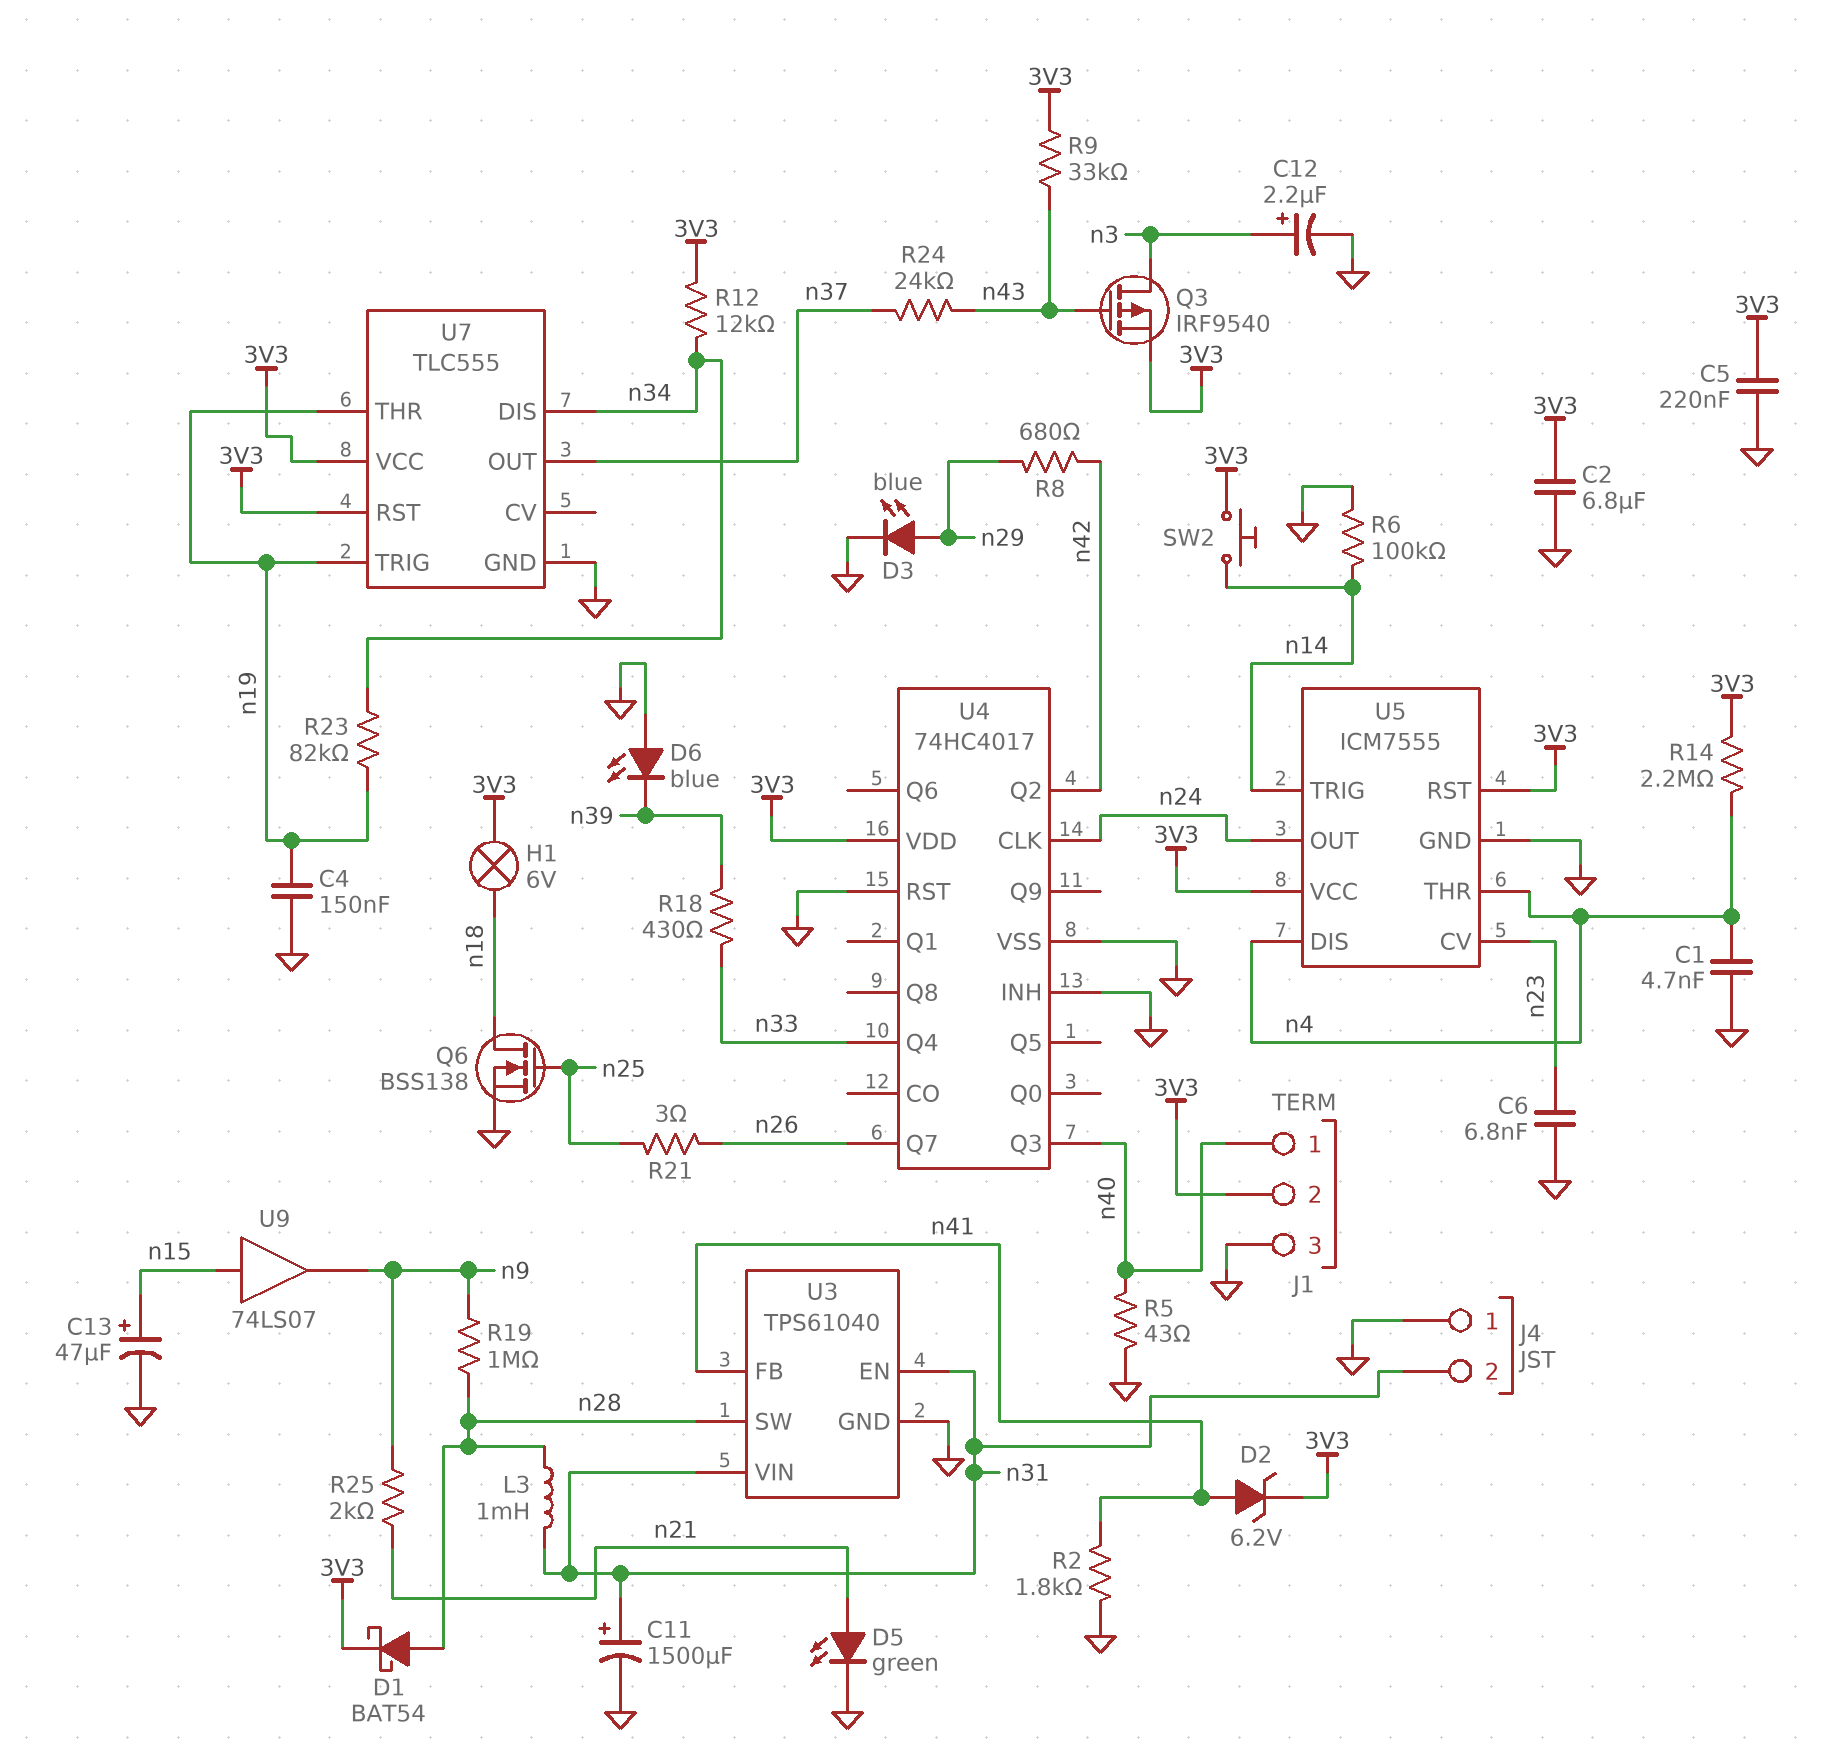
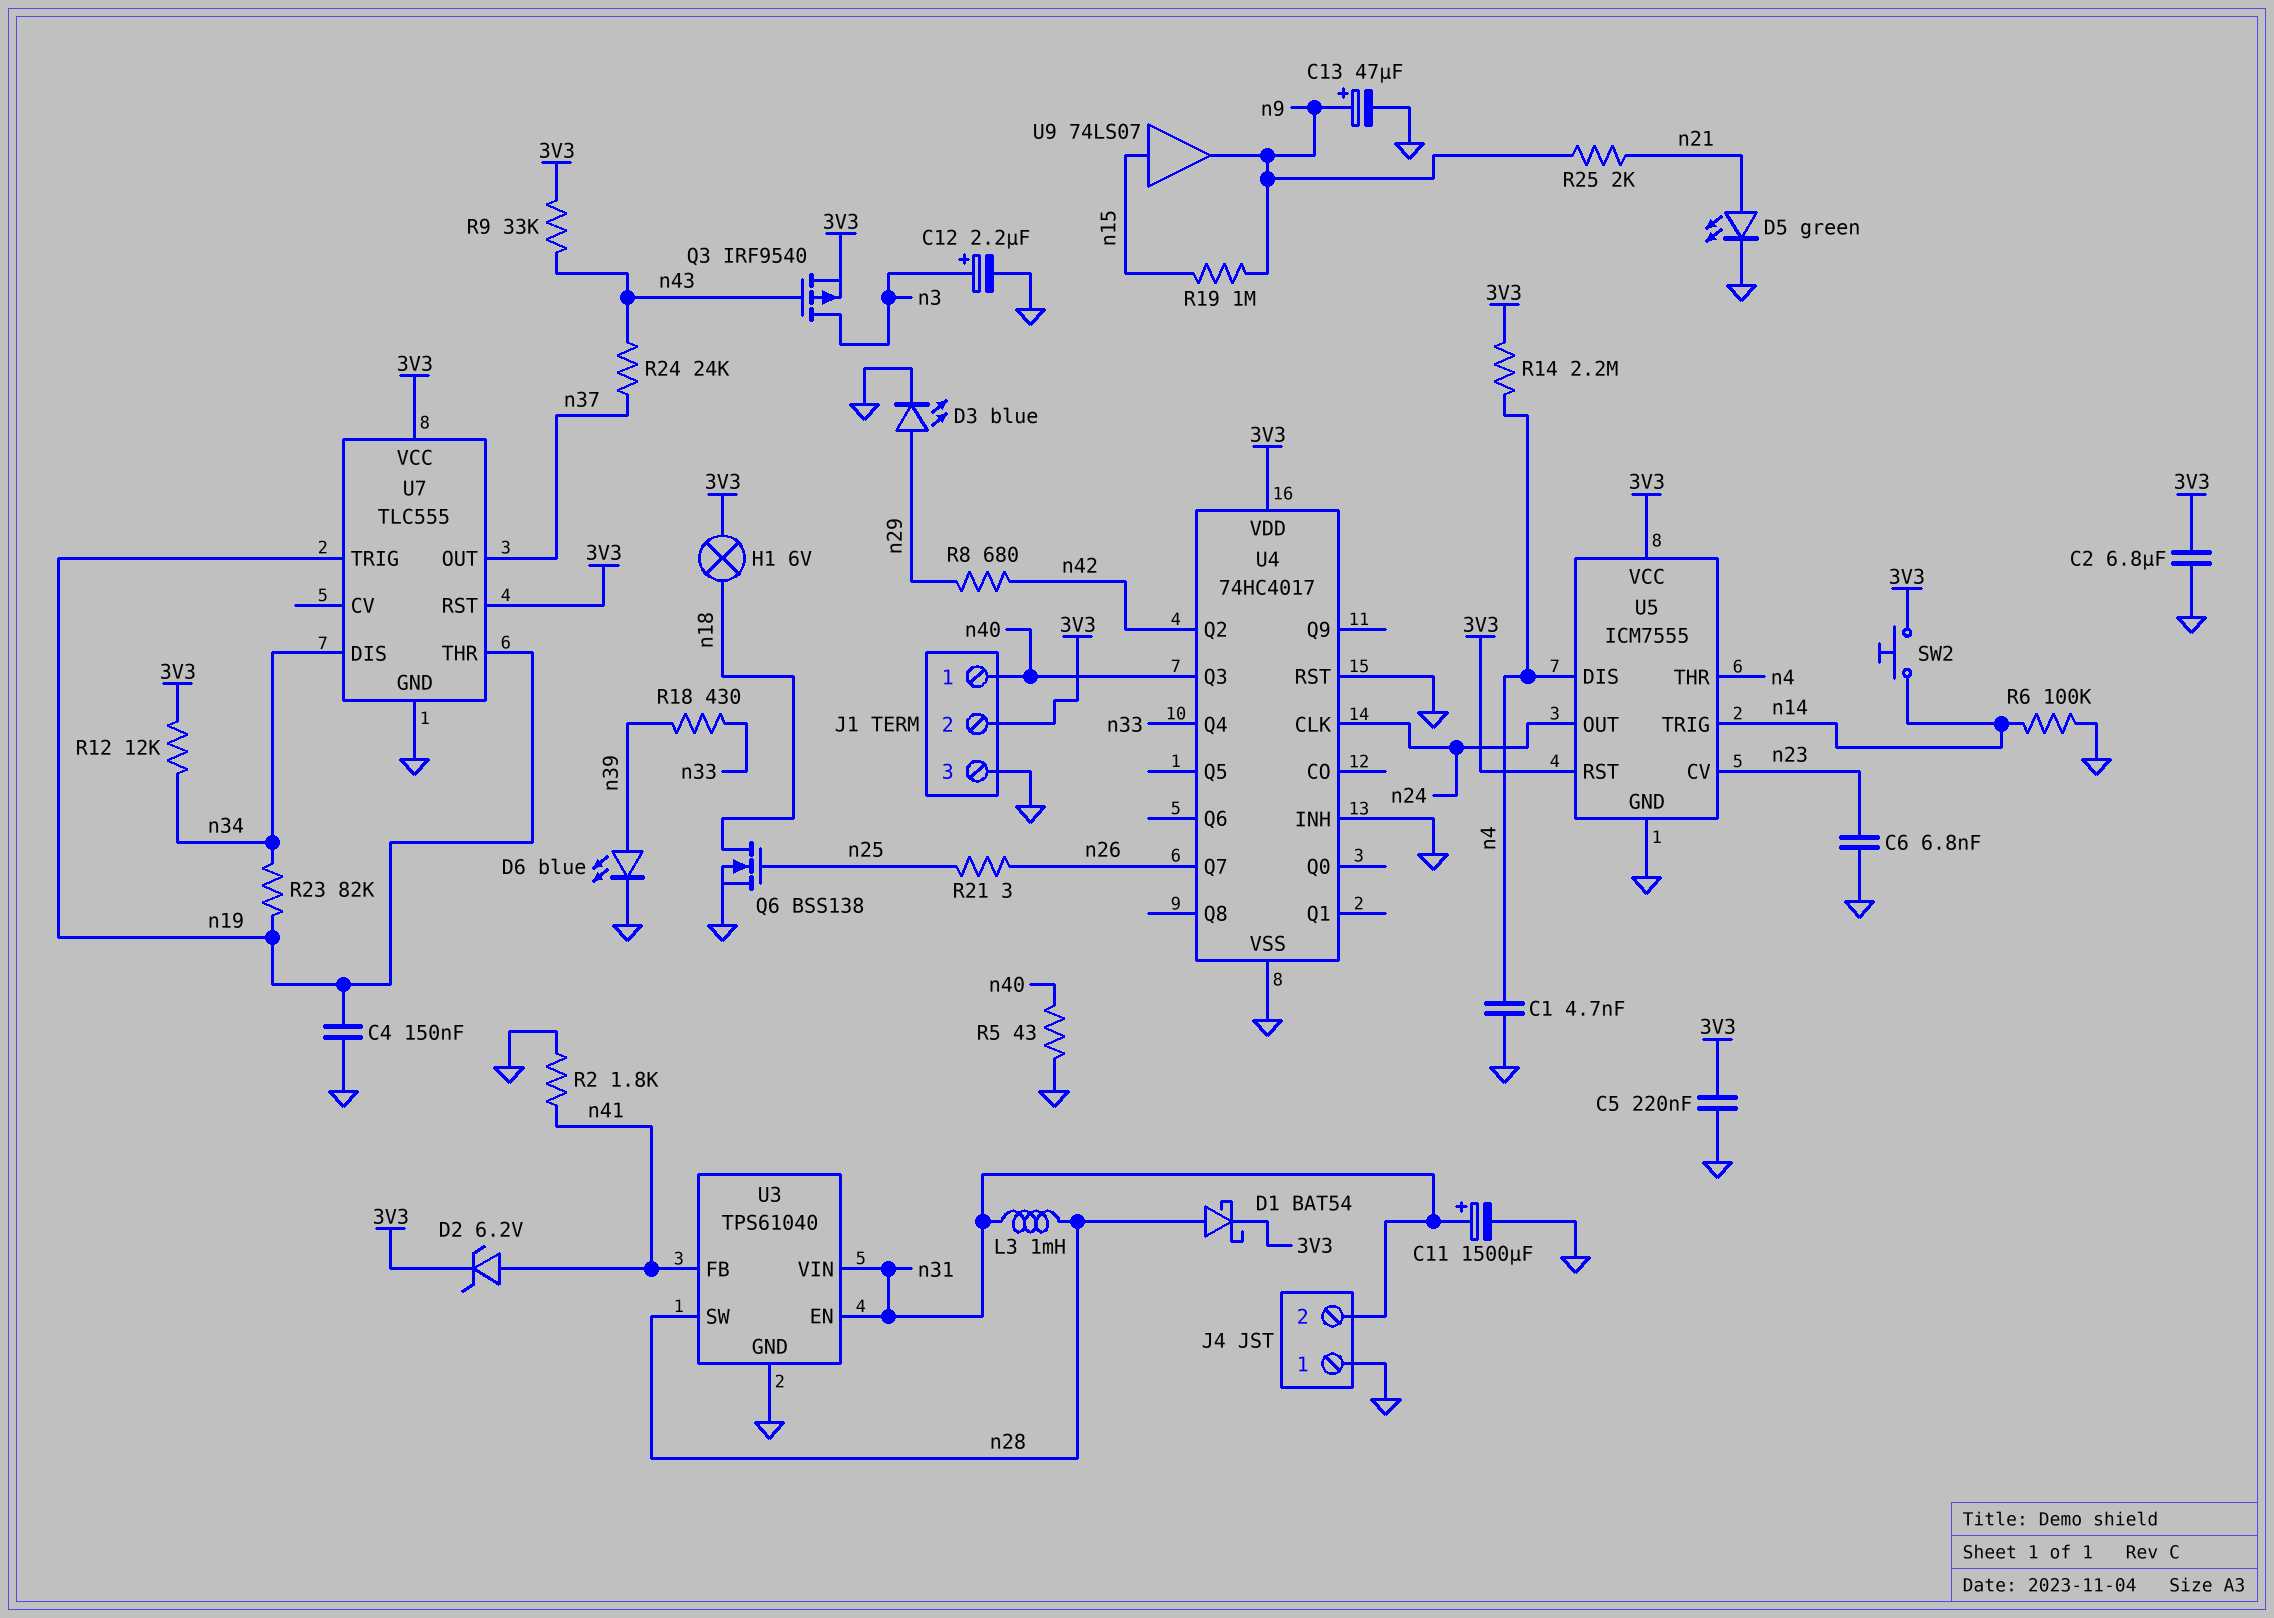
C13: 47uF (plus n15, minus GND) -> 47uF (plus n9, minus GND)
D6: LED blue (A GND, K n39) -> LED blue (A n39, K GND)
R19: 1M (n9, n28) -> 1M (n9, n15)

